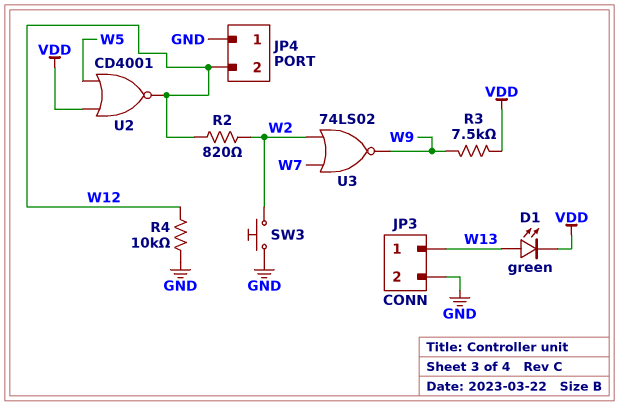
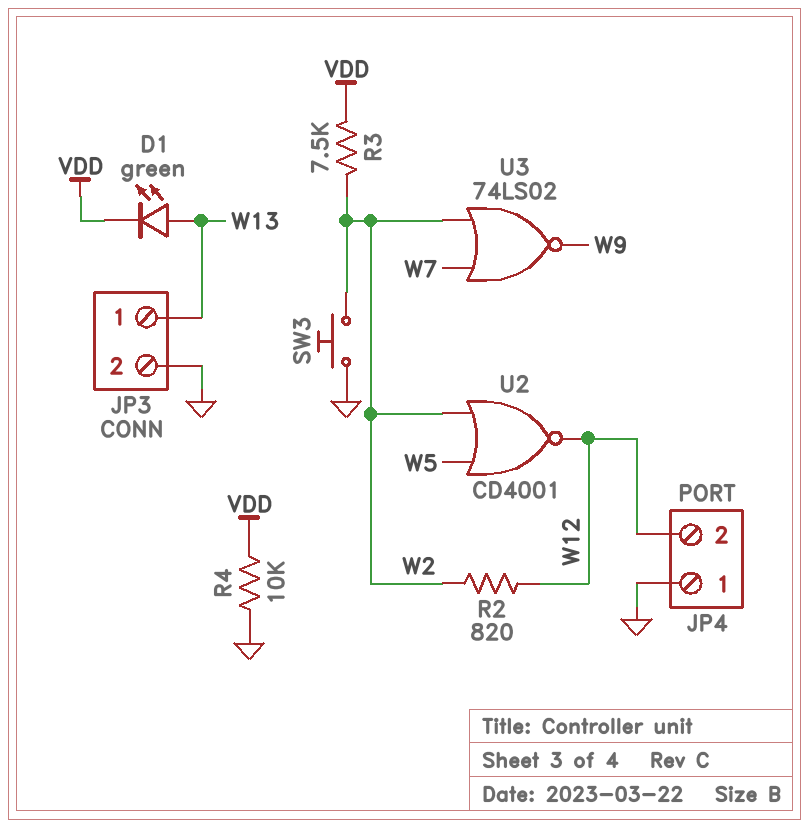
R3: 7.5k (VDD, W9) -> 7.5k (VDD, W2)
R4: 10k (GND, W12) -> 10k (GND, VDD)
U2: NOR CD4001 (in VDD, in W5, out W12) -> NOR CD4001 (in W2, in W5, out W12)

